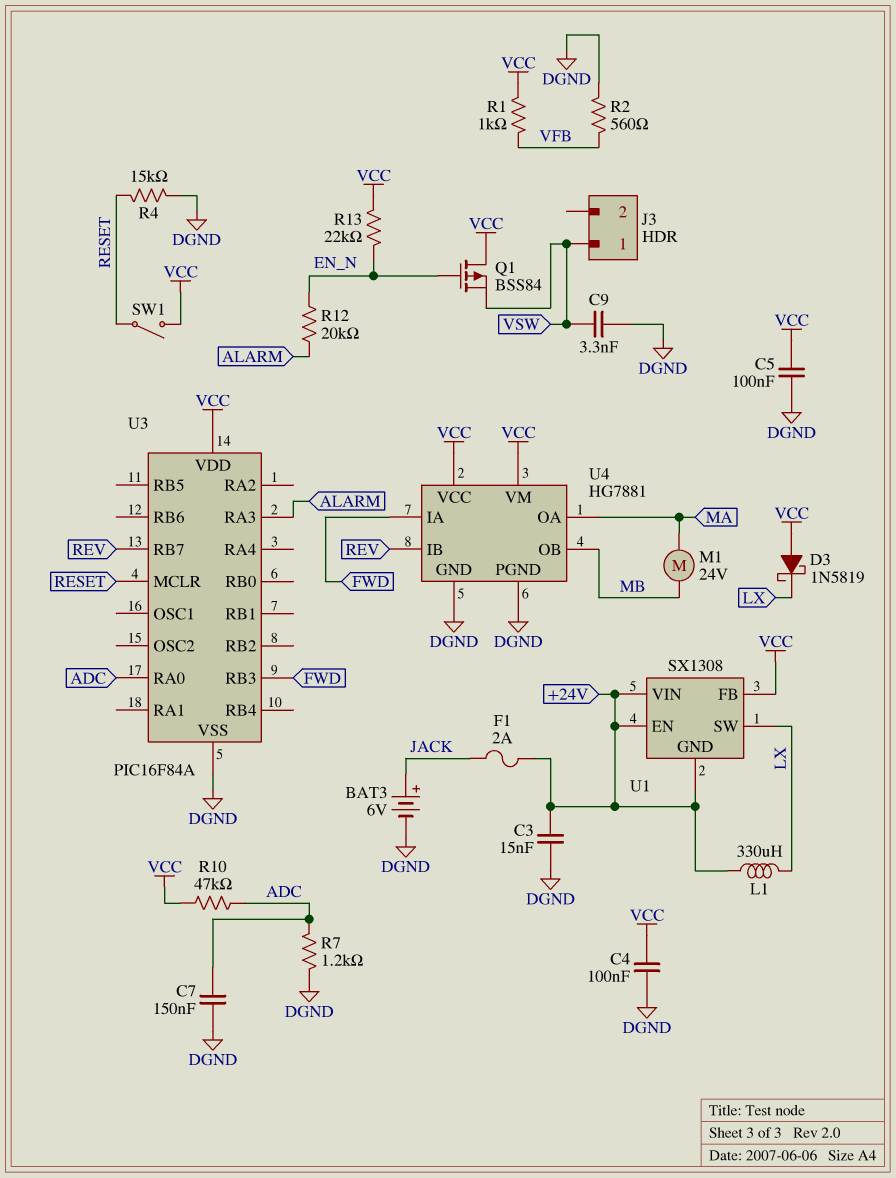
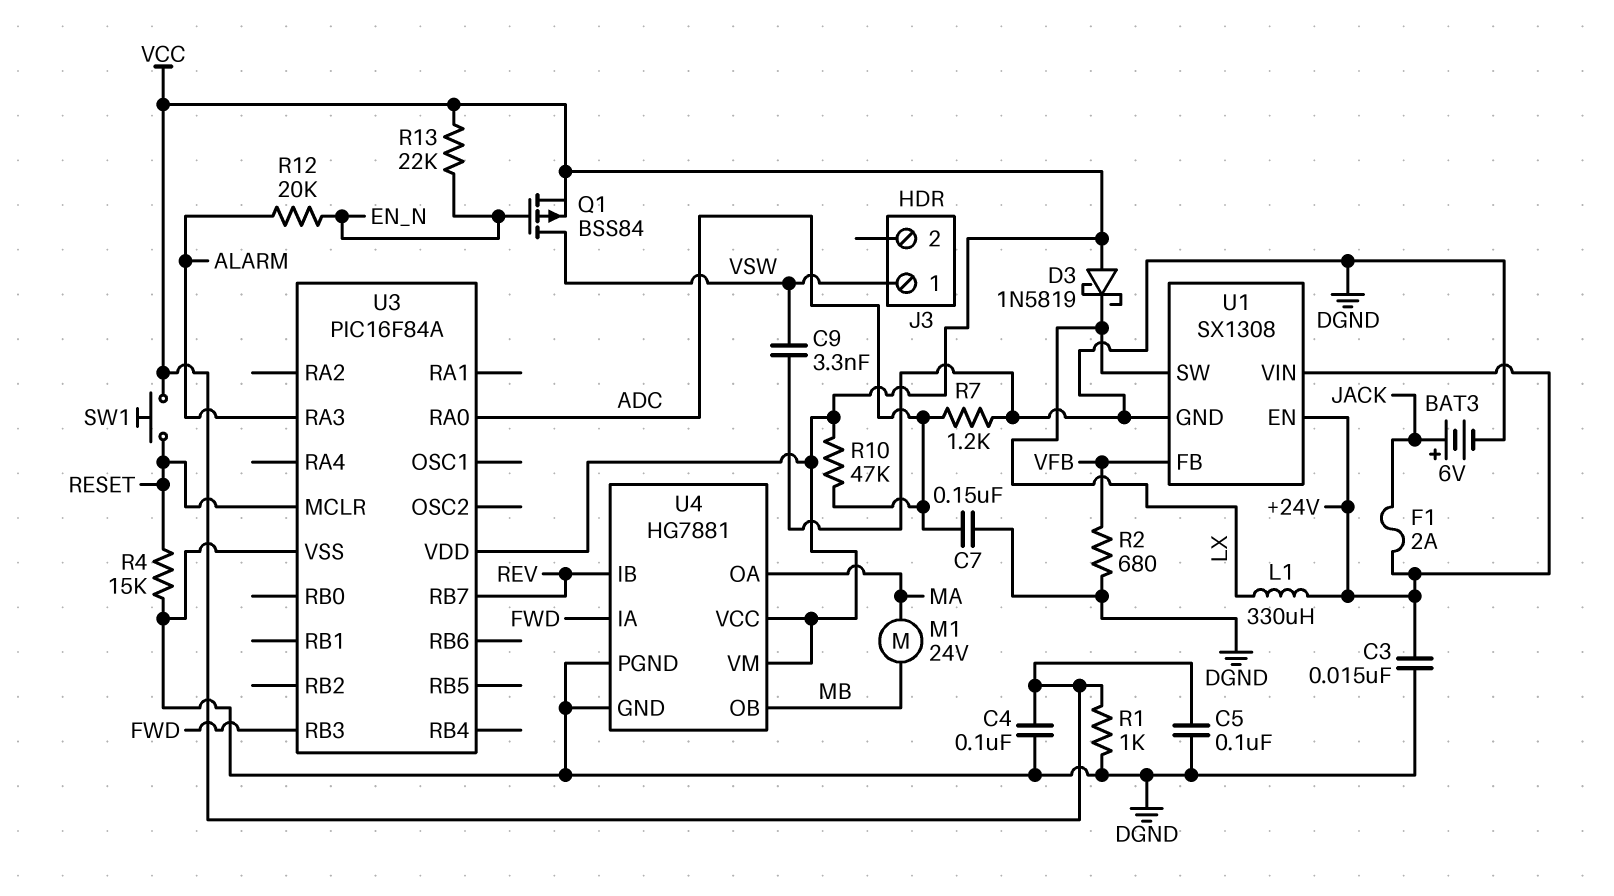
Q1: PMOS BSS84 (G EN_N, D VCC, S VSW) -> PMOS BSS84 (G EN_N, D VSW, S VCC)
R1: 1k (VCC, VFB) -> 1k (DGND, VCC)
R2: 560 (DGND, VFB) -> 680 (DGND, VFB)
SW1: switch (RESET, VCC) -> button (RESET, VCC)
U1 pin FB: VCC -> VFB
U1 pin GND: +24V -> DGND

